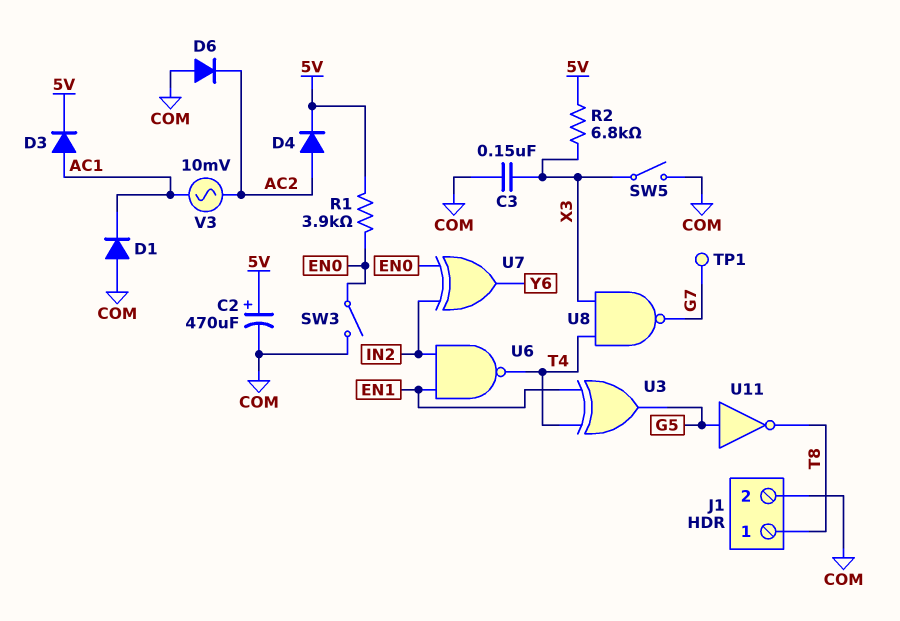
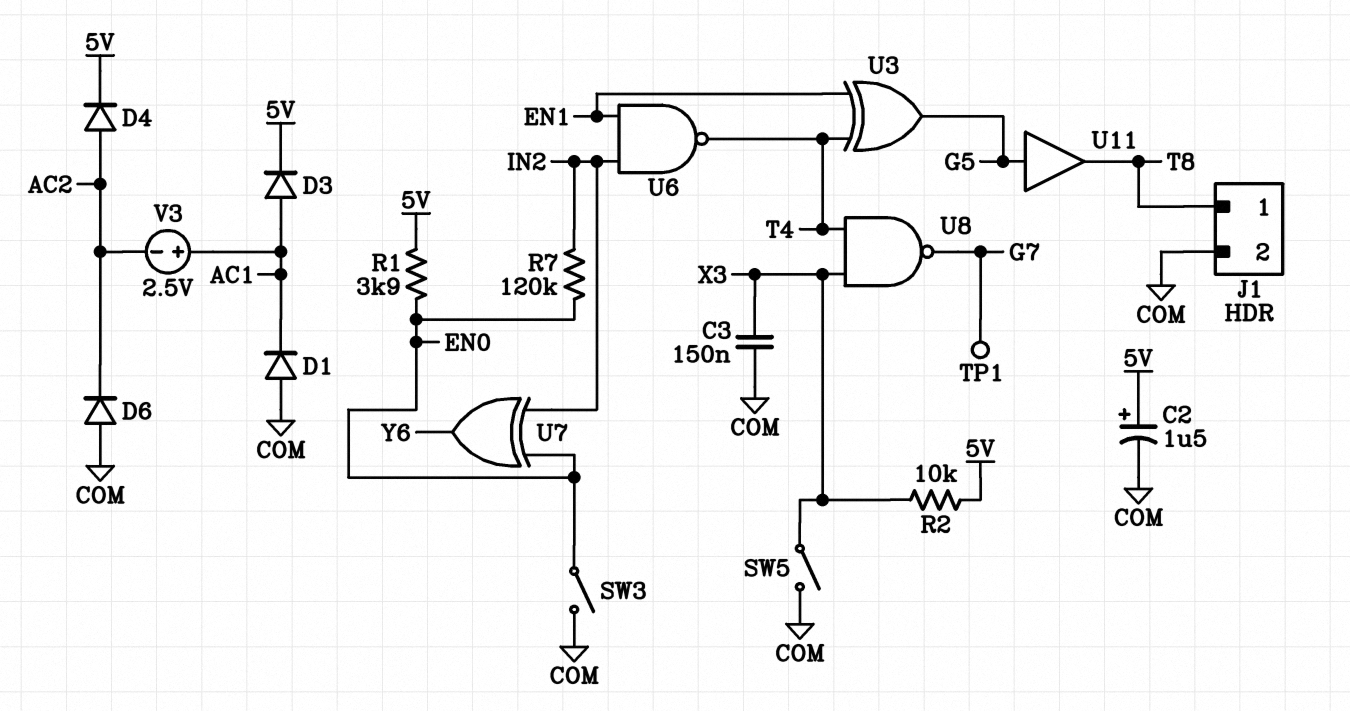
C2: 470uF (plus 5V, minus COM) -> 1.5uF (plus 5V, minus COM)
R2: 6.8k (5V, X3) -> 10k (5V, X3)
R7: none -> 120k (EN0, IN2)
U11: NOT (in G5, out T8) -> buffer (in G5, out T8)
V3: AC 10mV (AC1, AC2) -> 2.5V (plus AC1, minus AC2)

